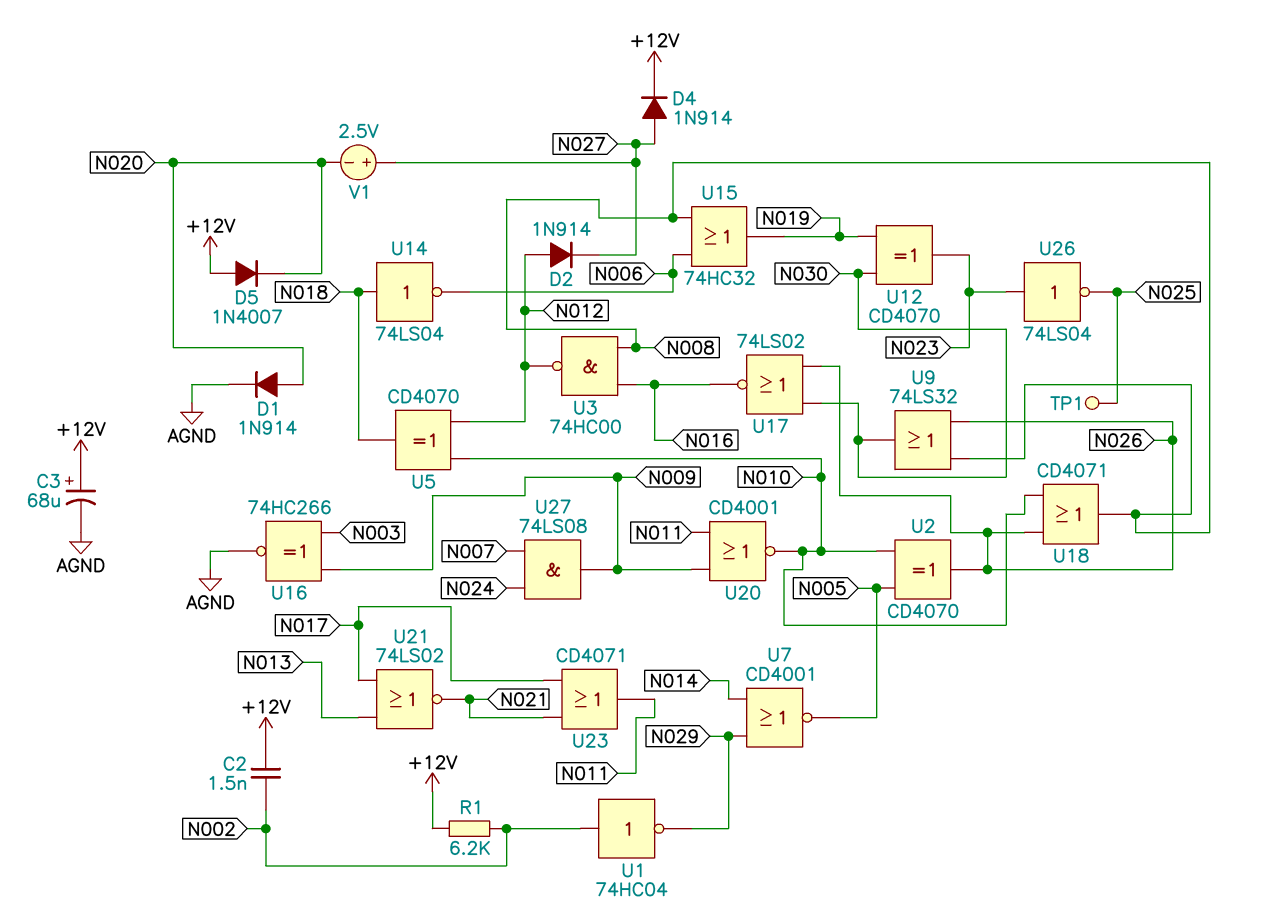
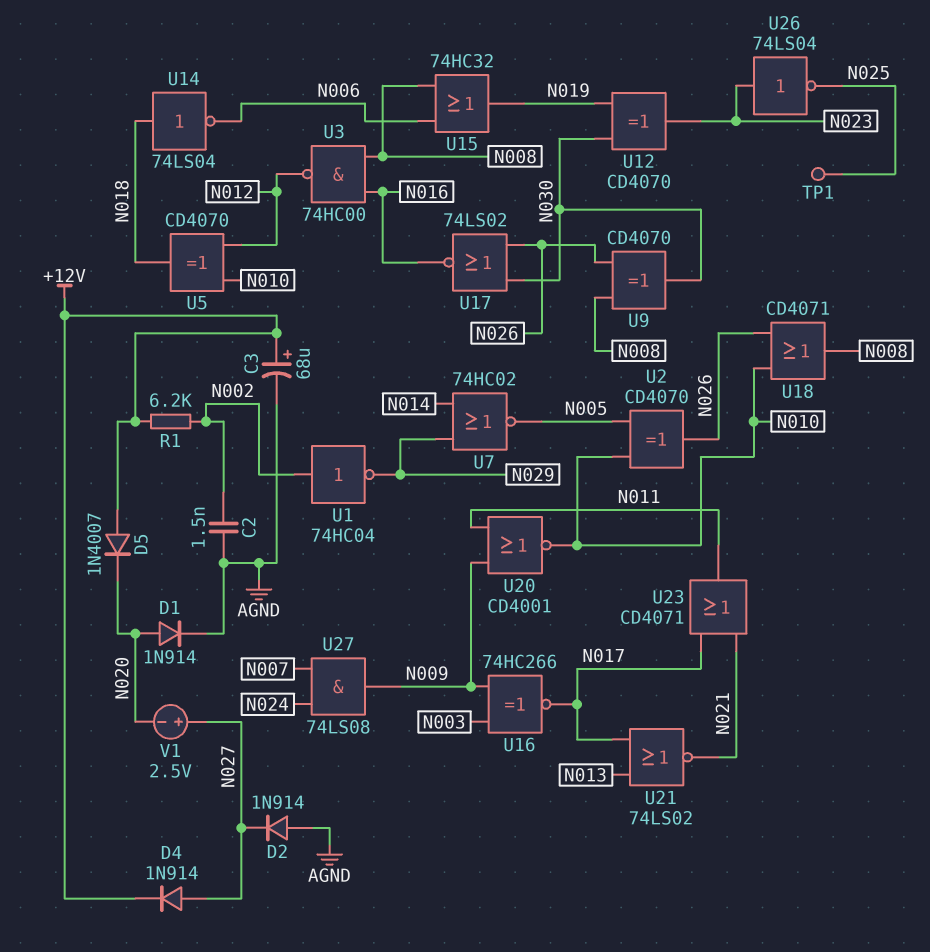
C2: 1.5nF (+12V, N002) -> 1.5nF (AGND, N002)
D2: diode 1N914 (A N012, K N027) -> diode 1N914 (A AGND, K N027)
U7: NOR CD4001 (in N014, in N029, out N005) -> NOR 74HC02 (in N014, in N029, out N005)
U9: OR 74LS32 (in N008, in N026, out N030) -> XOR CD4070 (in N008, in N026, out N030)
U16: XNOR 74HC266 (in N003, in N009, out AGND) -> XNOR 74HC266 (in N003, in N009, out N017)

